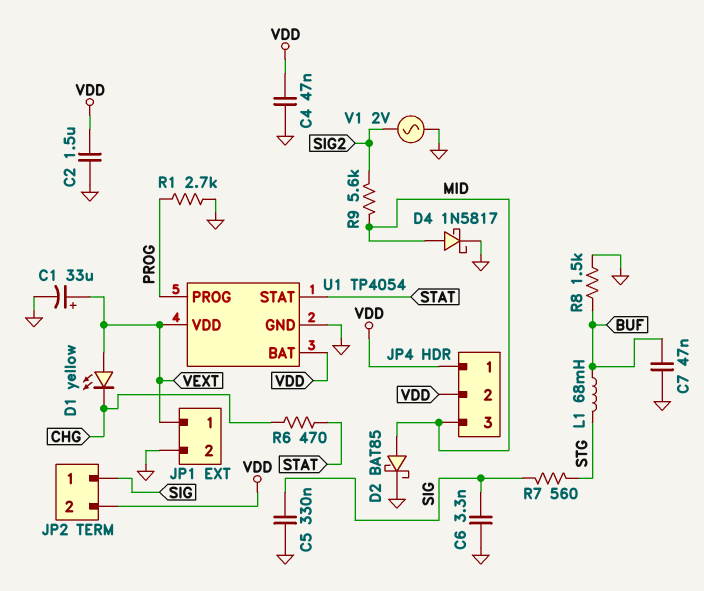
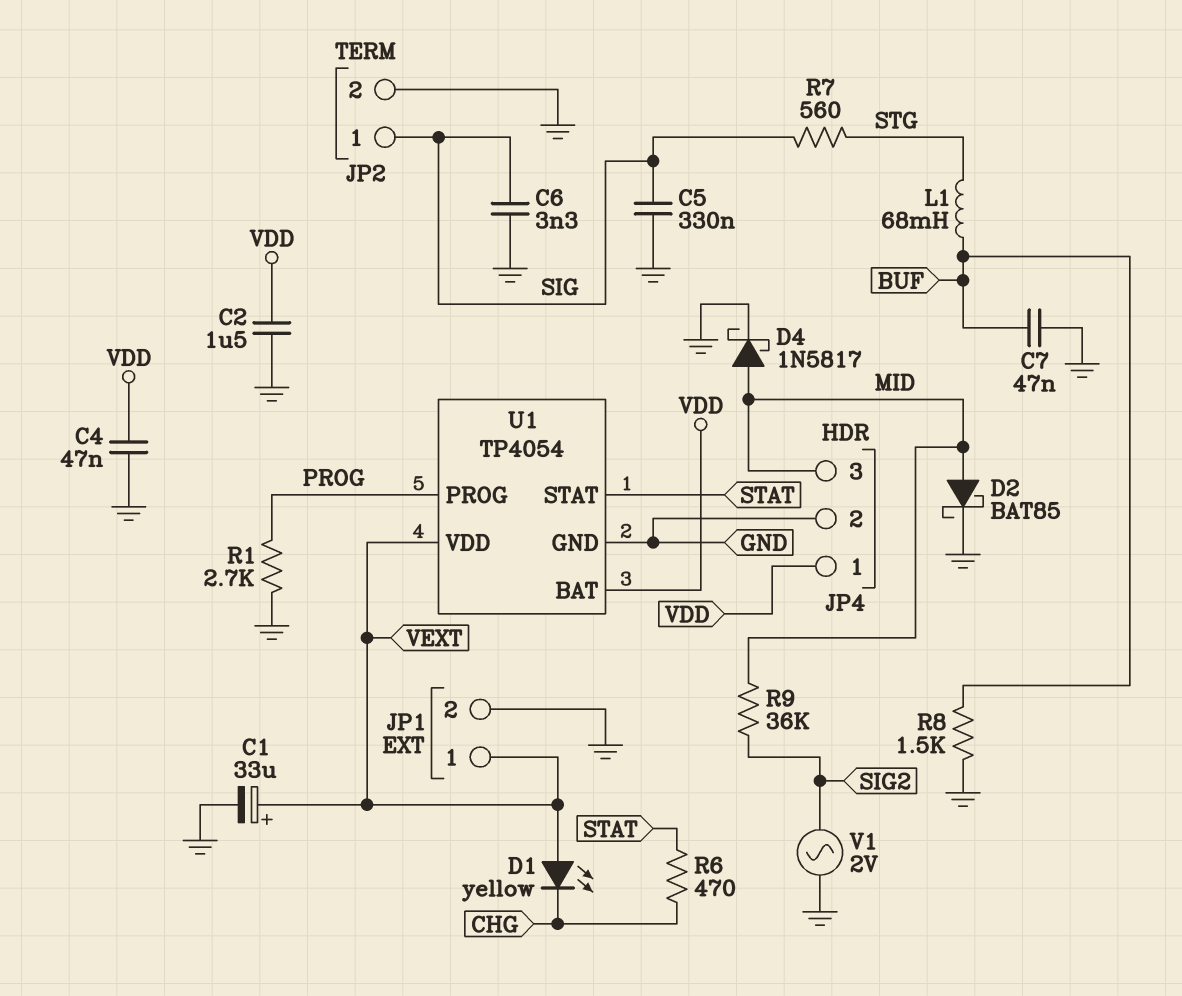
JP2 pin 2: VDD -> GND
JP4 pin 2: VDD -> GND
R9: 5.6k (MID, SIG2) -> 36k (MID, SIG2)

